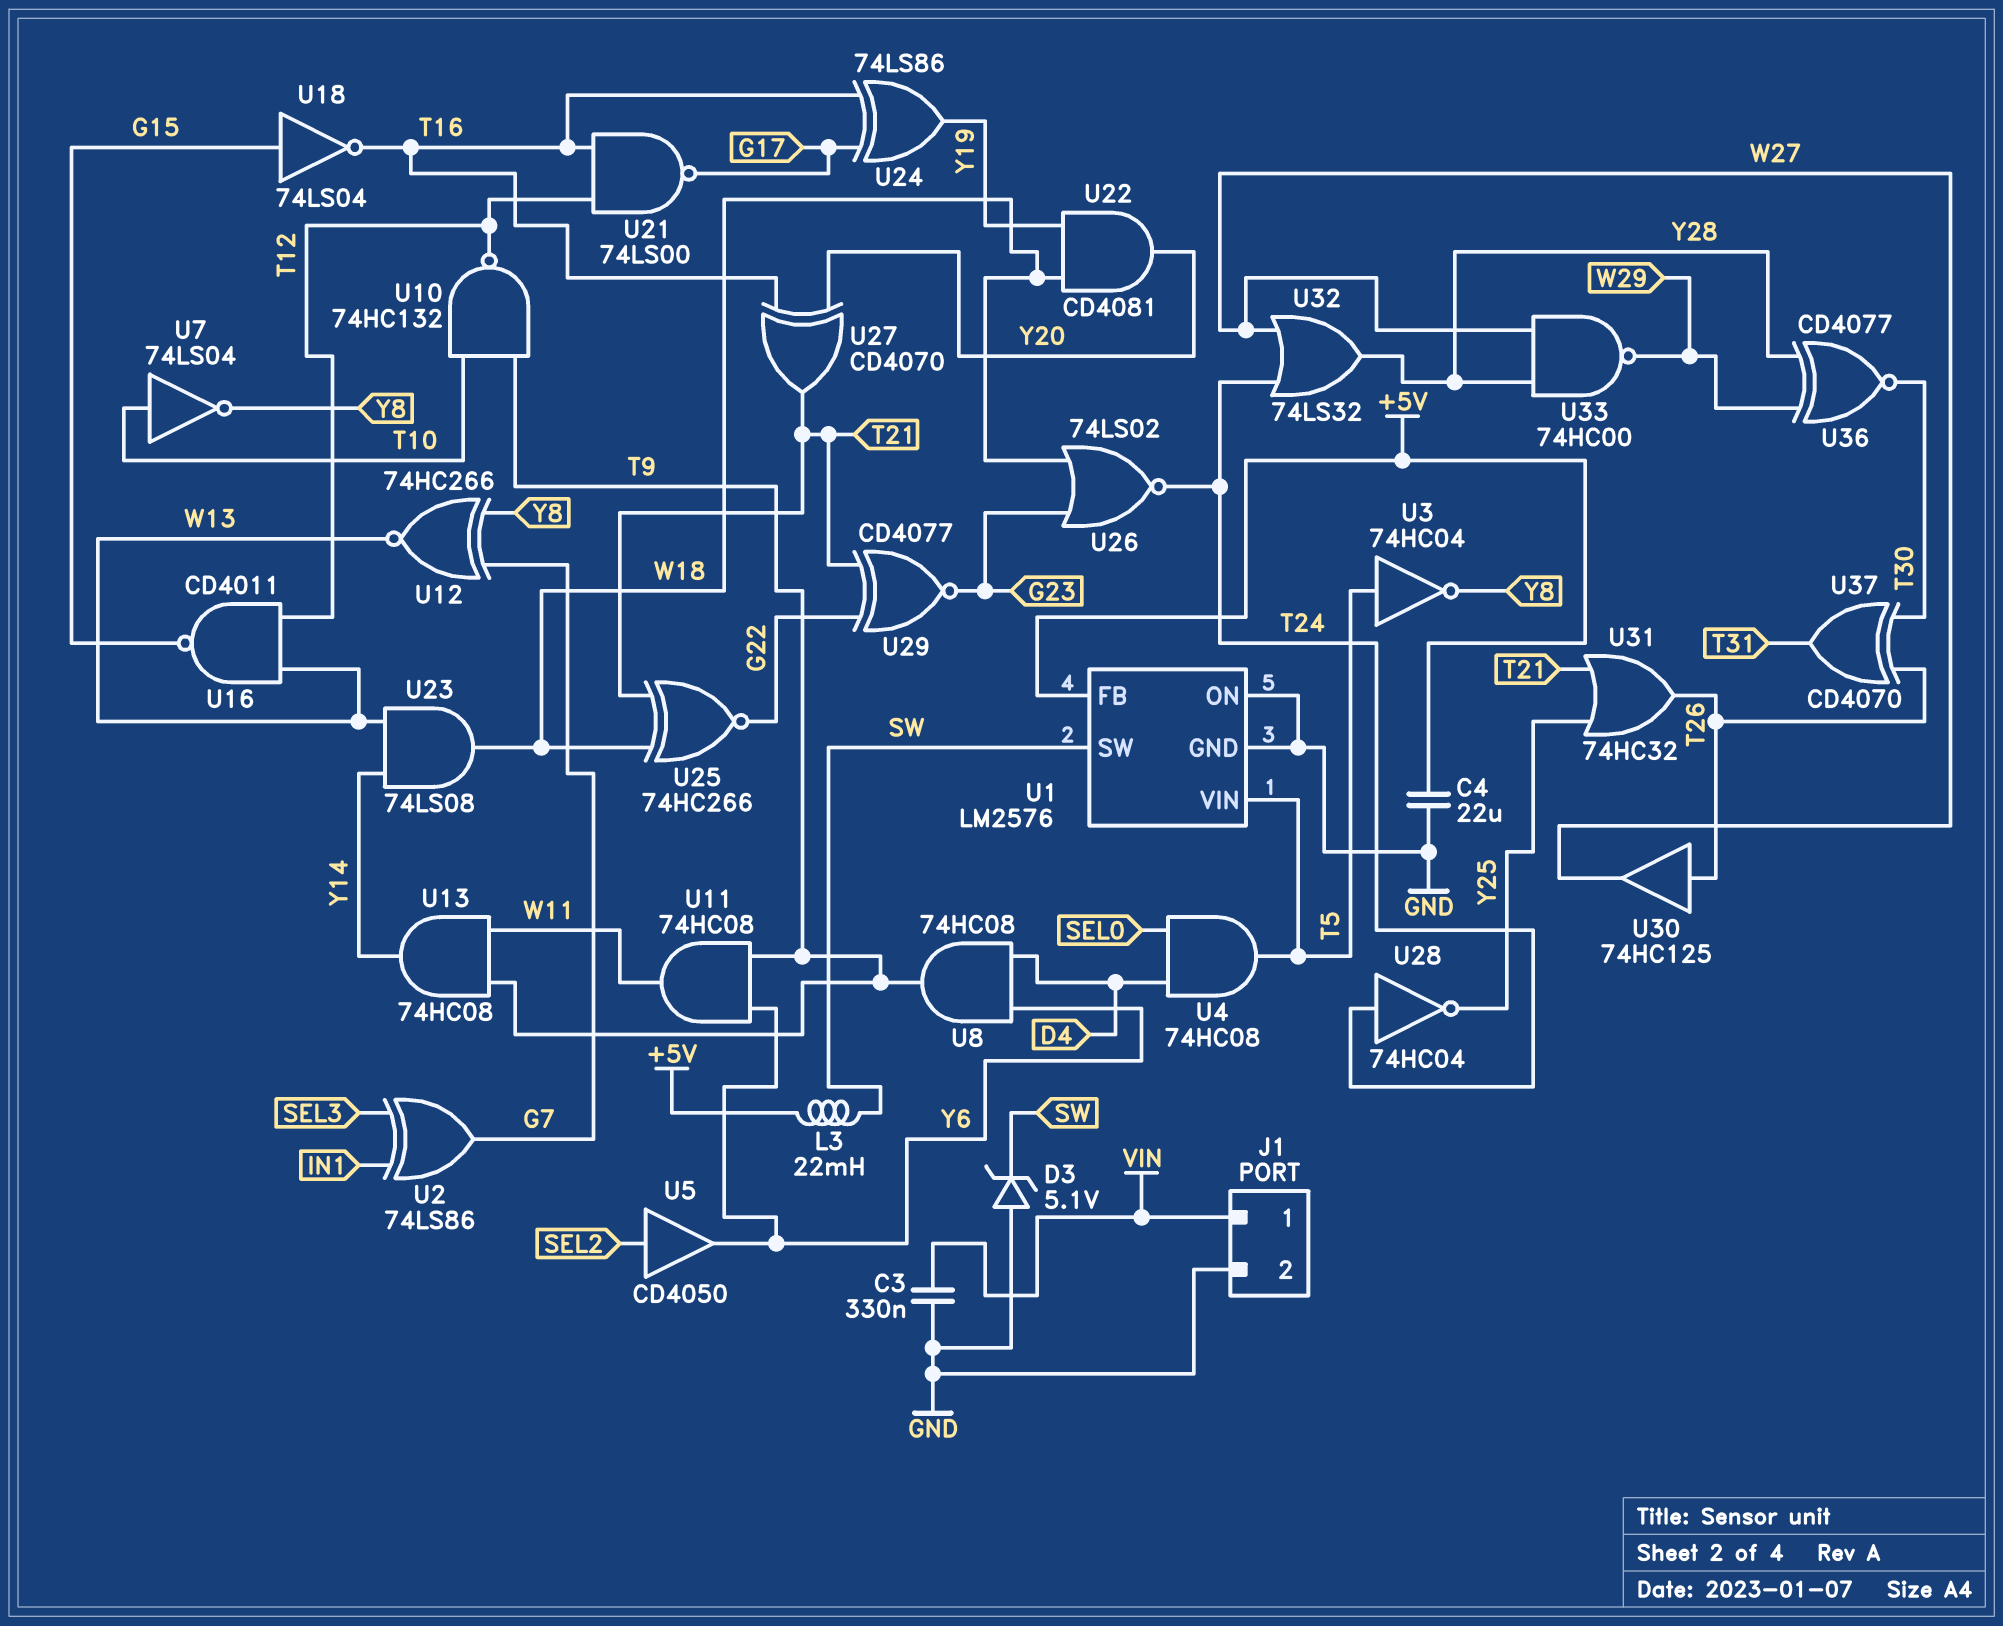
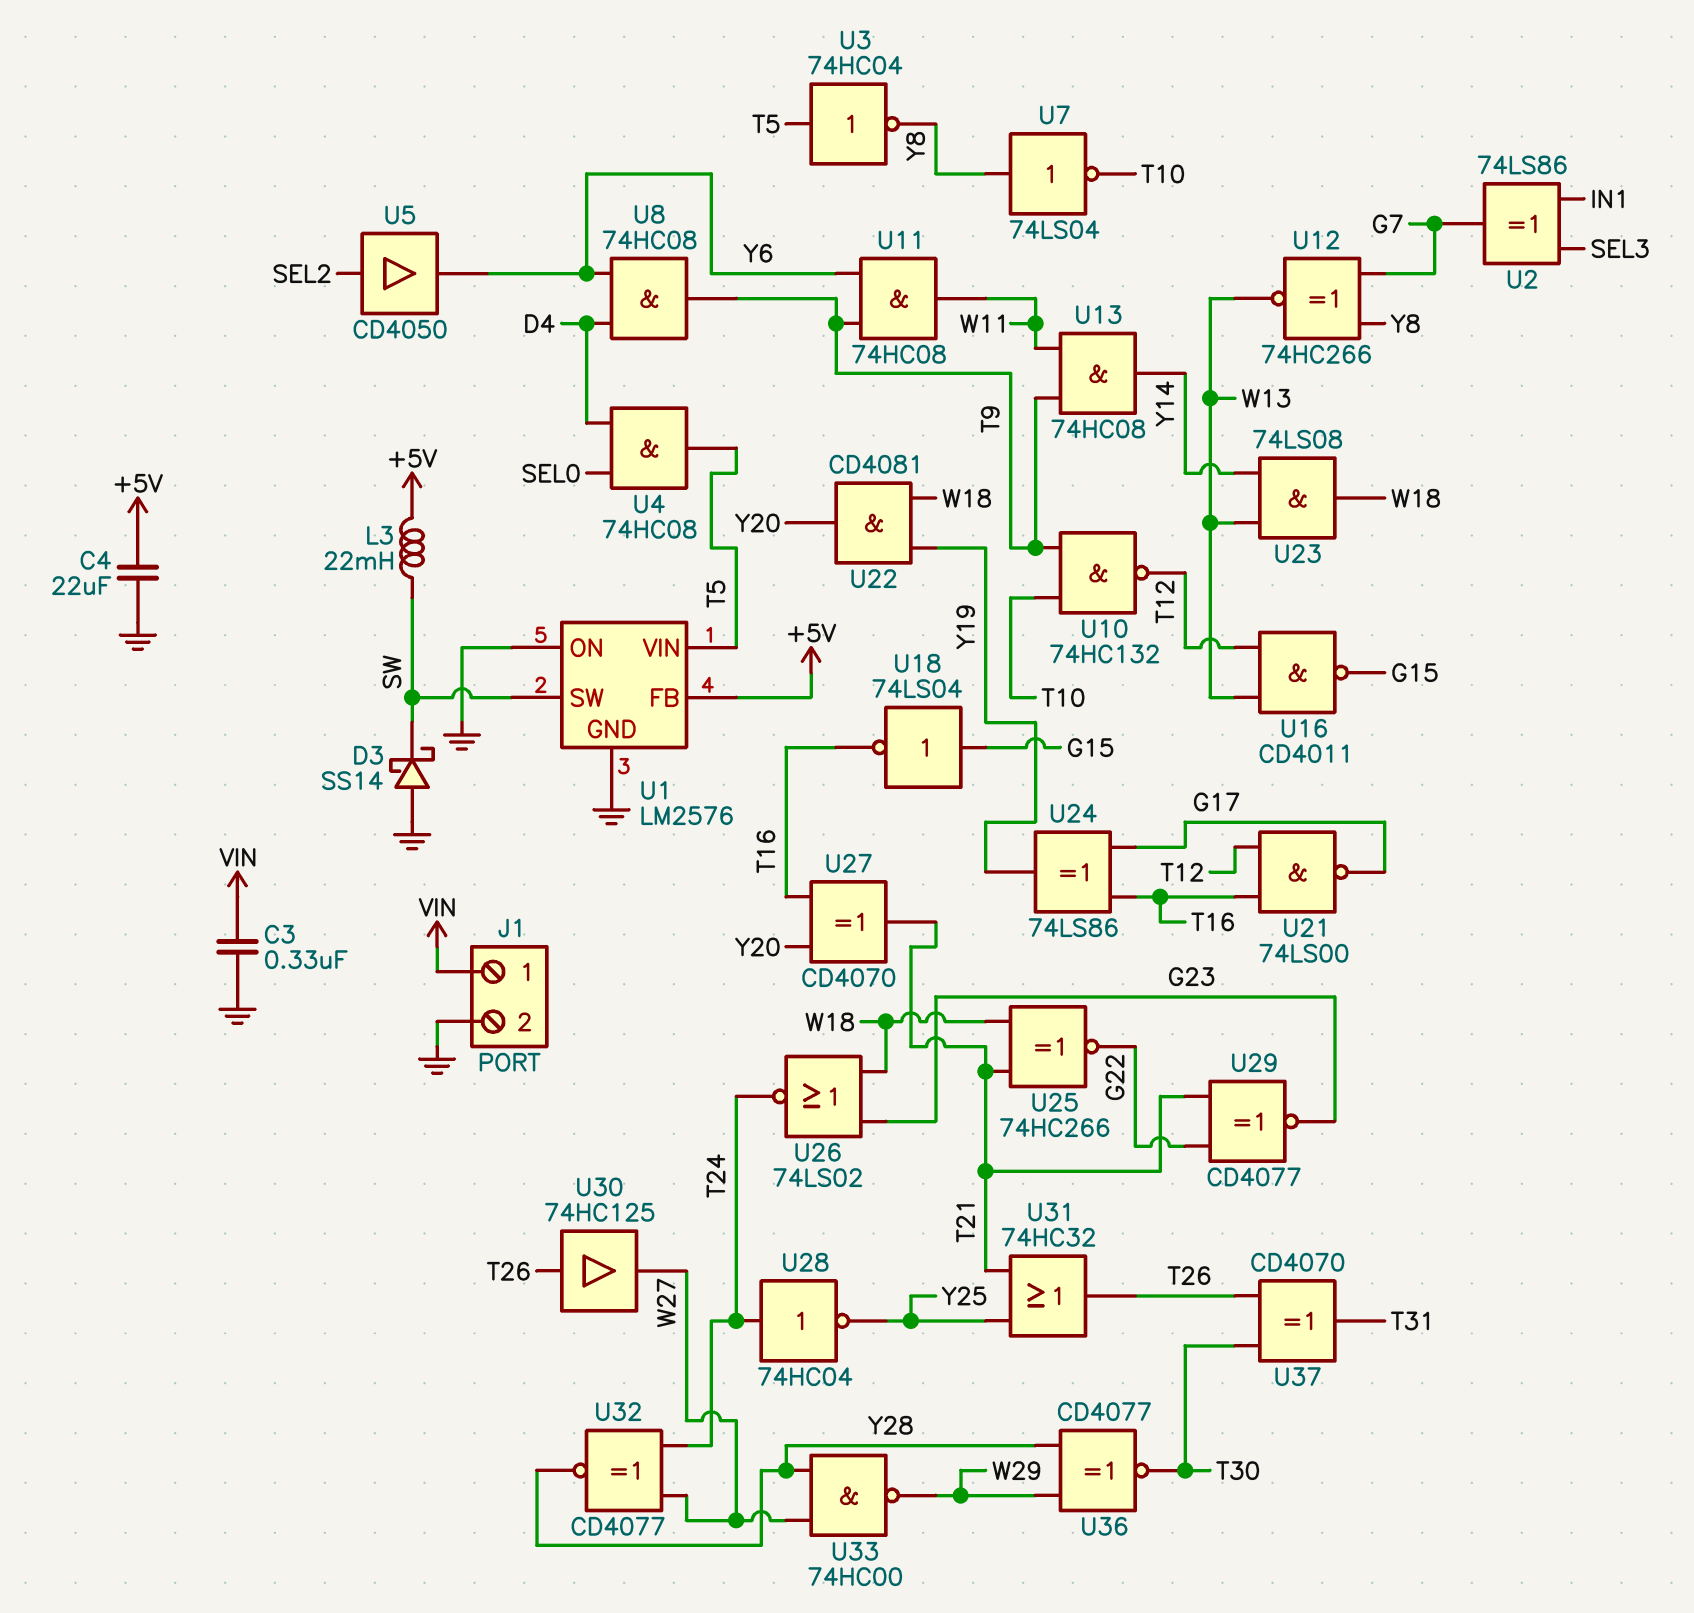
D3: zener 5.1V (A GND, K SW) -> schottky SS14 (A GND, K SW)
U7: NOT 74LS04 (in T10, out Y8) -> NOT 74LS04 (in Y8, out T10)
U32: OR 74LS32 (in T24, in W27, out Y28) -> XNOR CD4077 (in T24, in W27, out Y28)

